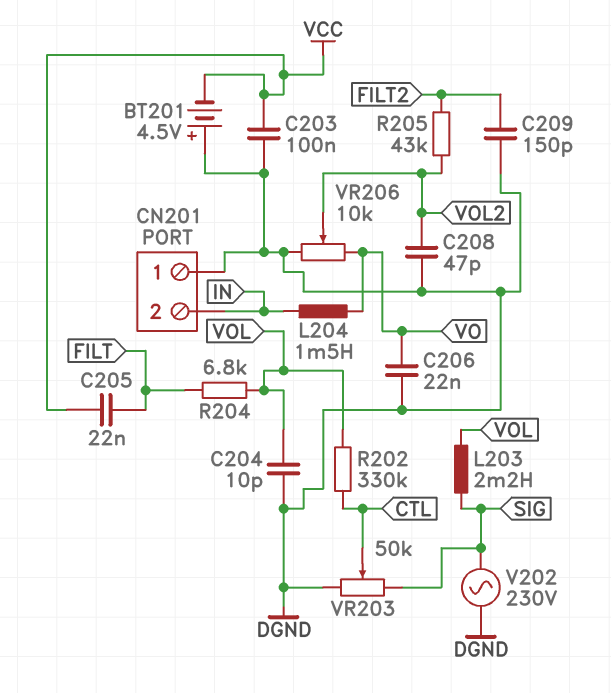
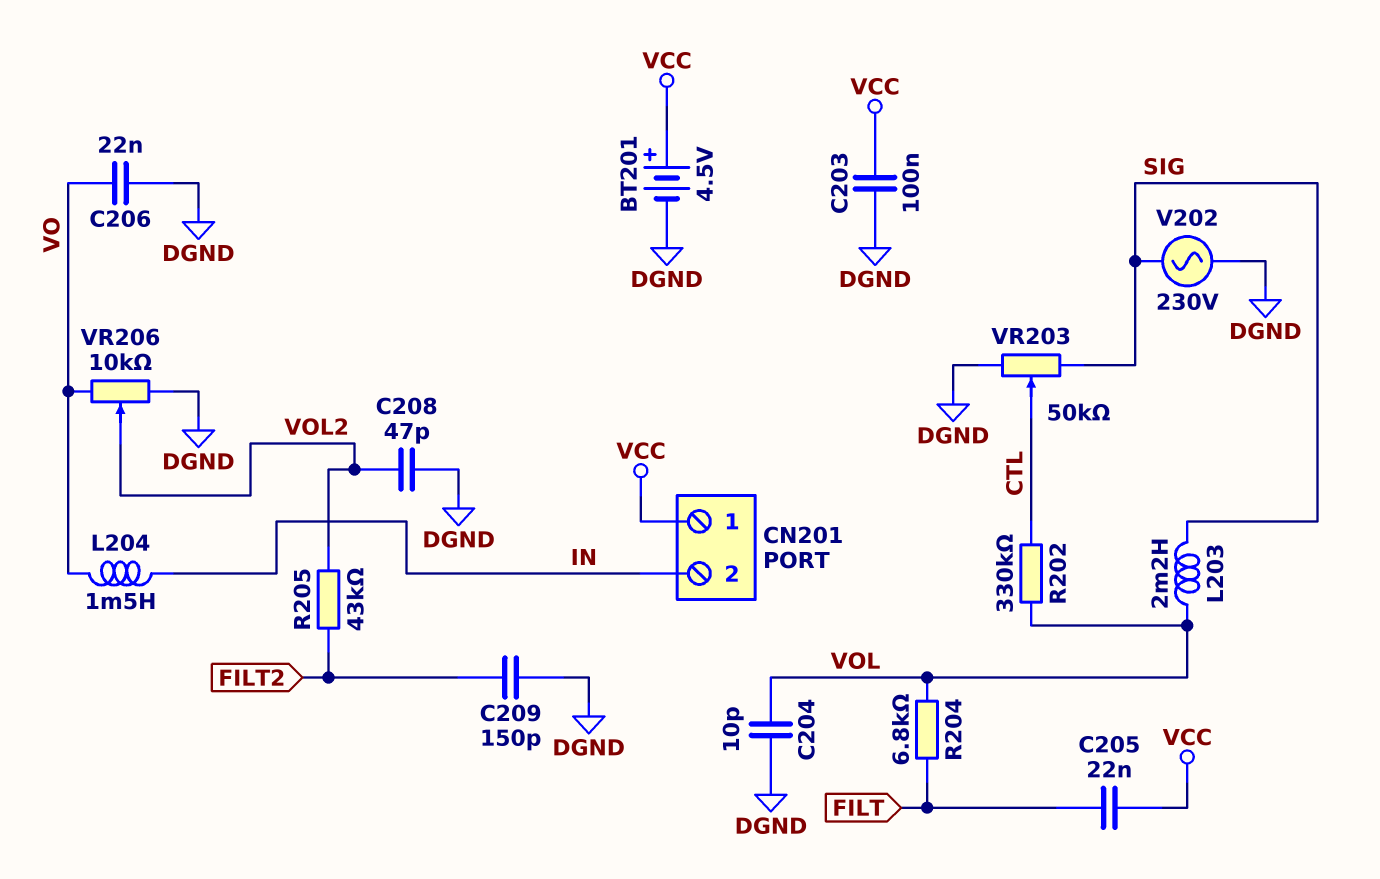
BT201: 4.5V (plus DGND, minus VCC) -> 4.5V (plus VCC, minus DGND)
CN201 pin 1: DGND -> VCC

